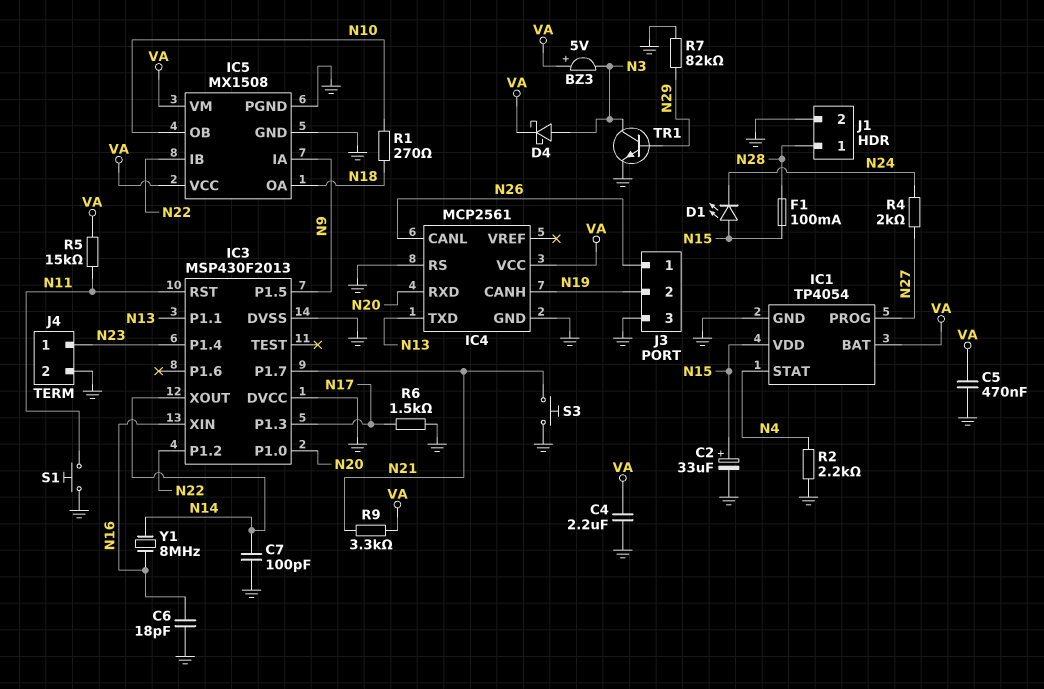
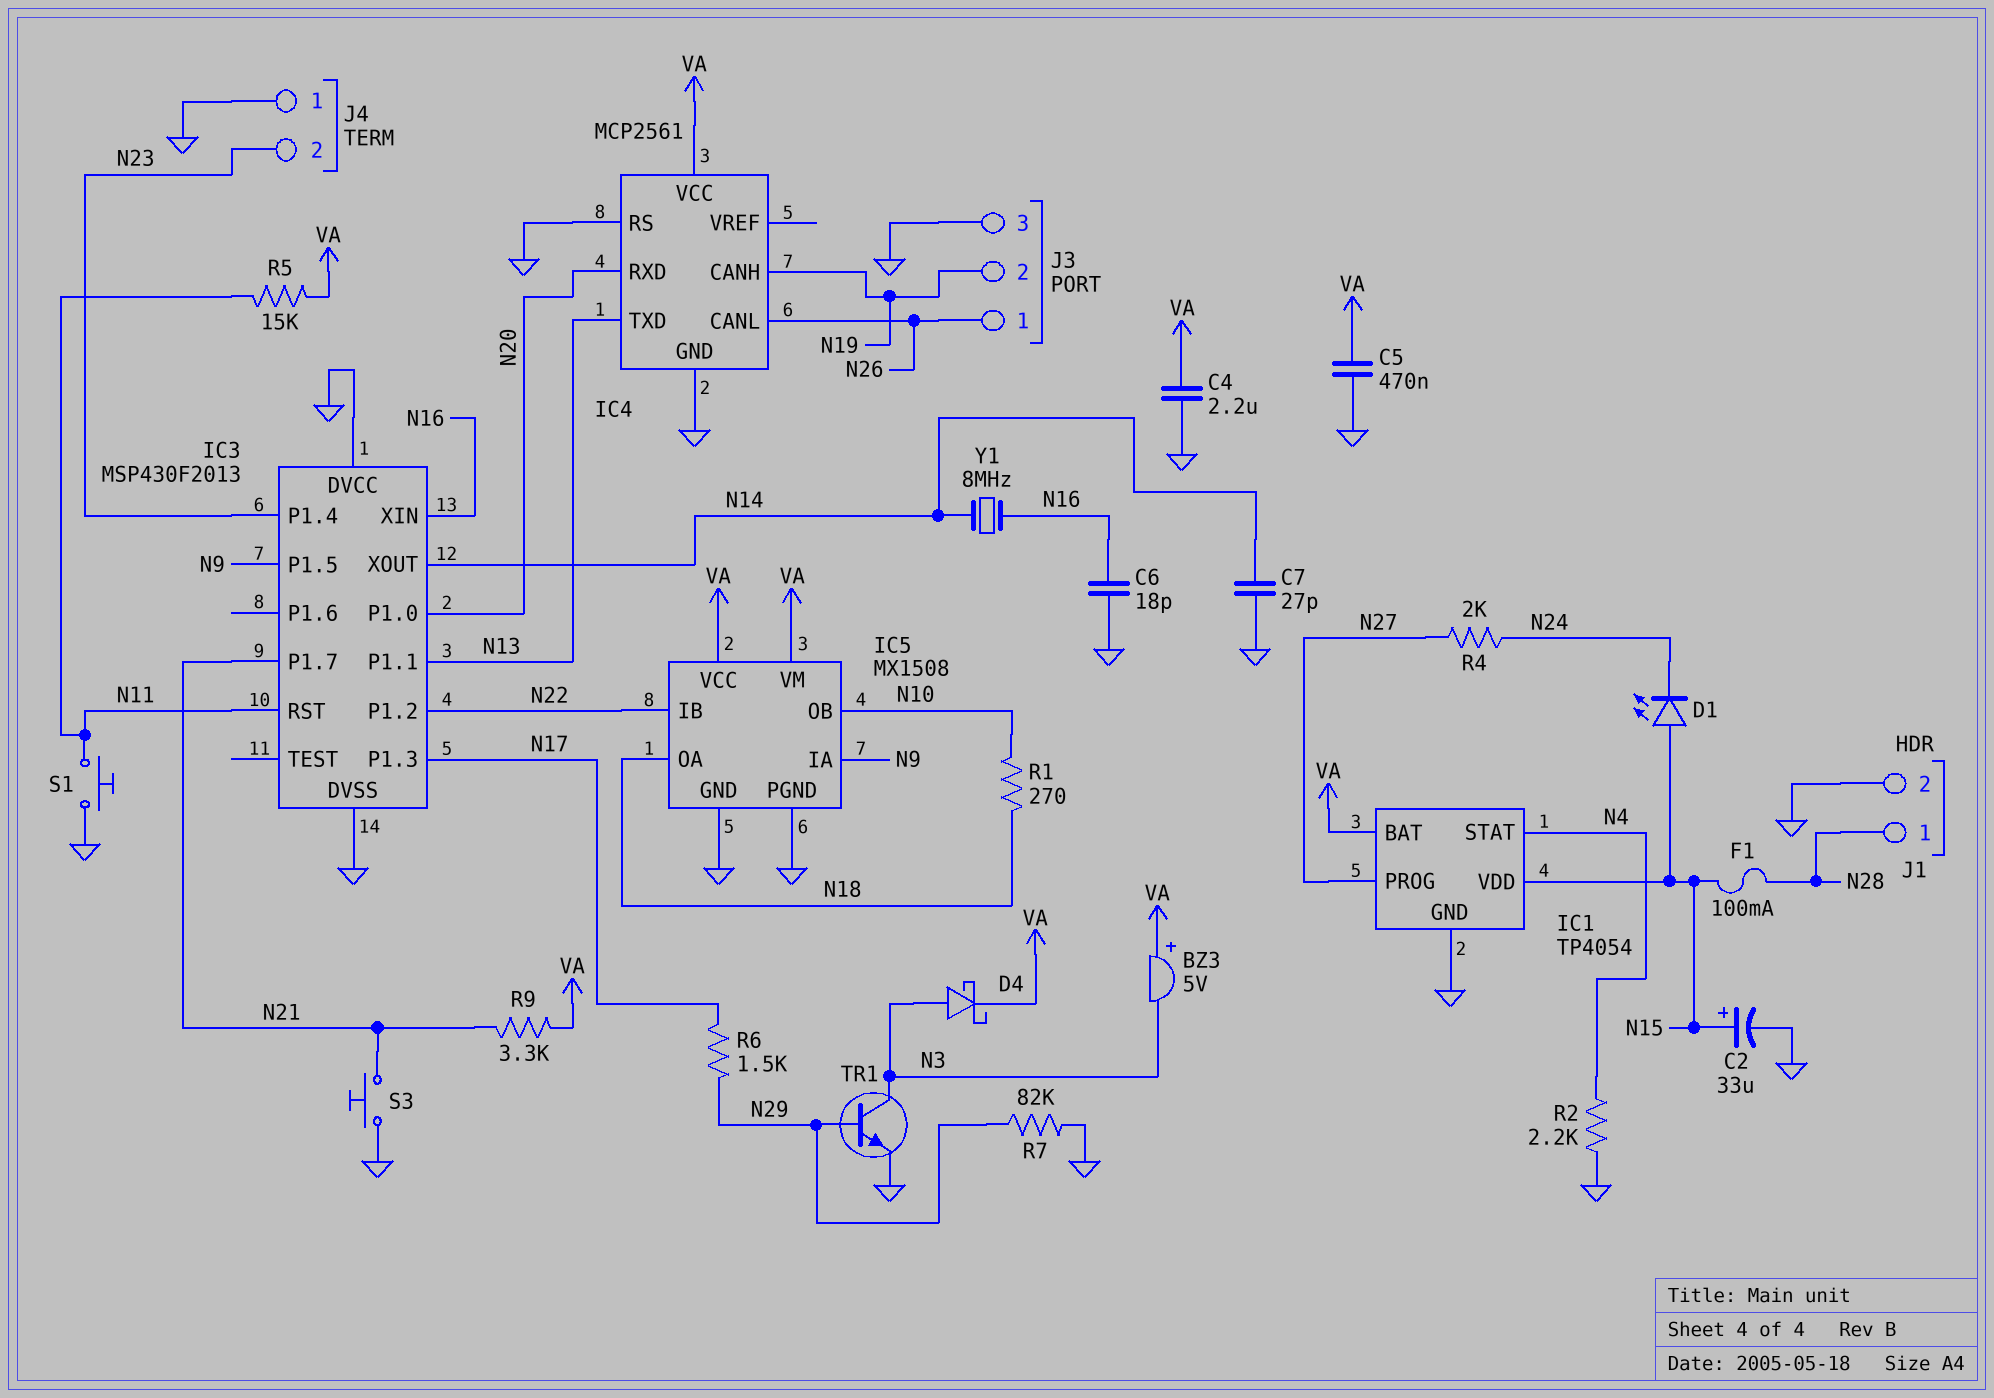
C7: 100pF (GND, N14) -> 27pF (GND, N14)
J4 pin 1: N23 -> GND
J4 pin 2: GND -> N23
R6: 1.5k (GND, N17) -> 1.5k (N17, N29)

